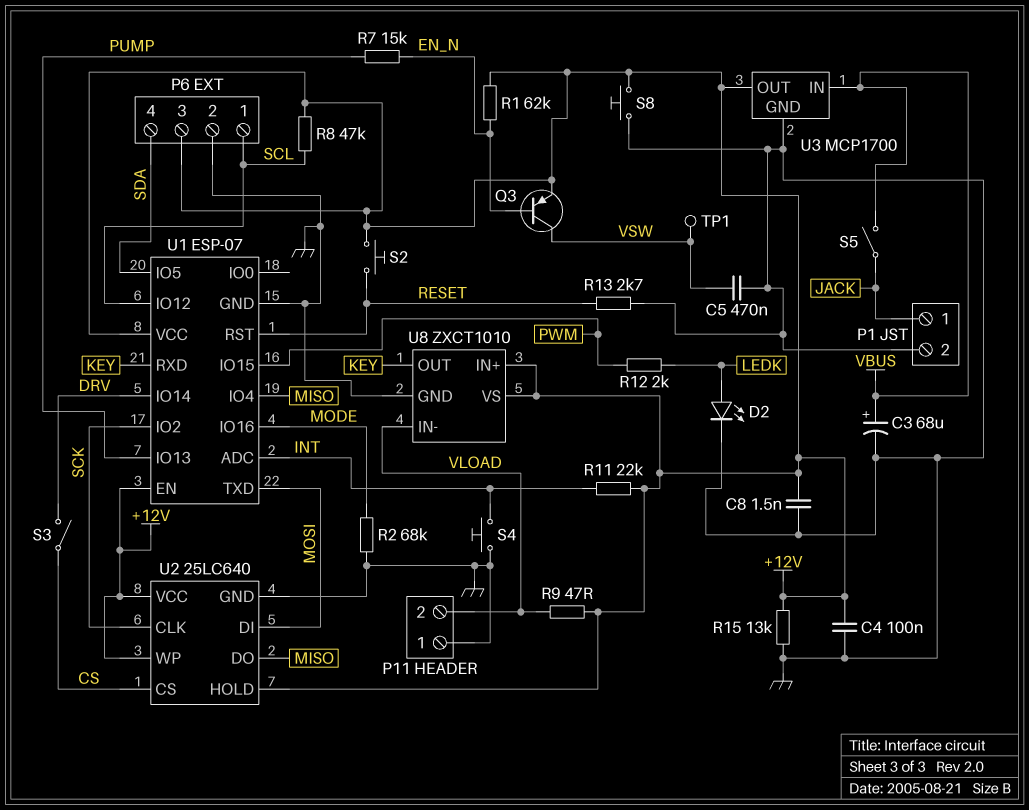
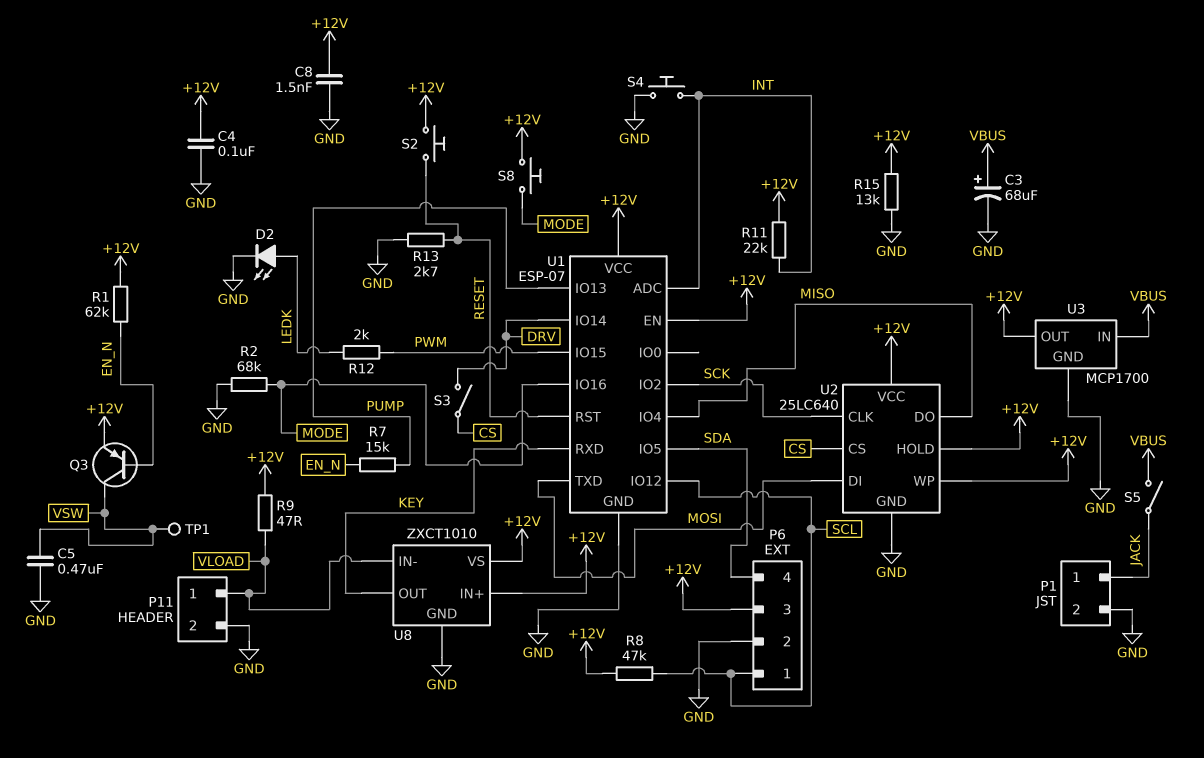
P11 pin 1: GND -> VLOAD
P11 pin 2: VLOAD -> GND
S8: button (+12V, GND) -> button (+12V, MODE)

